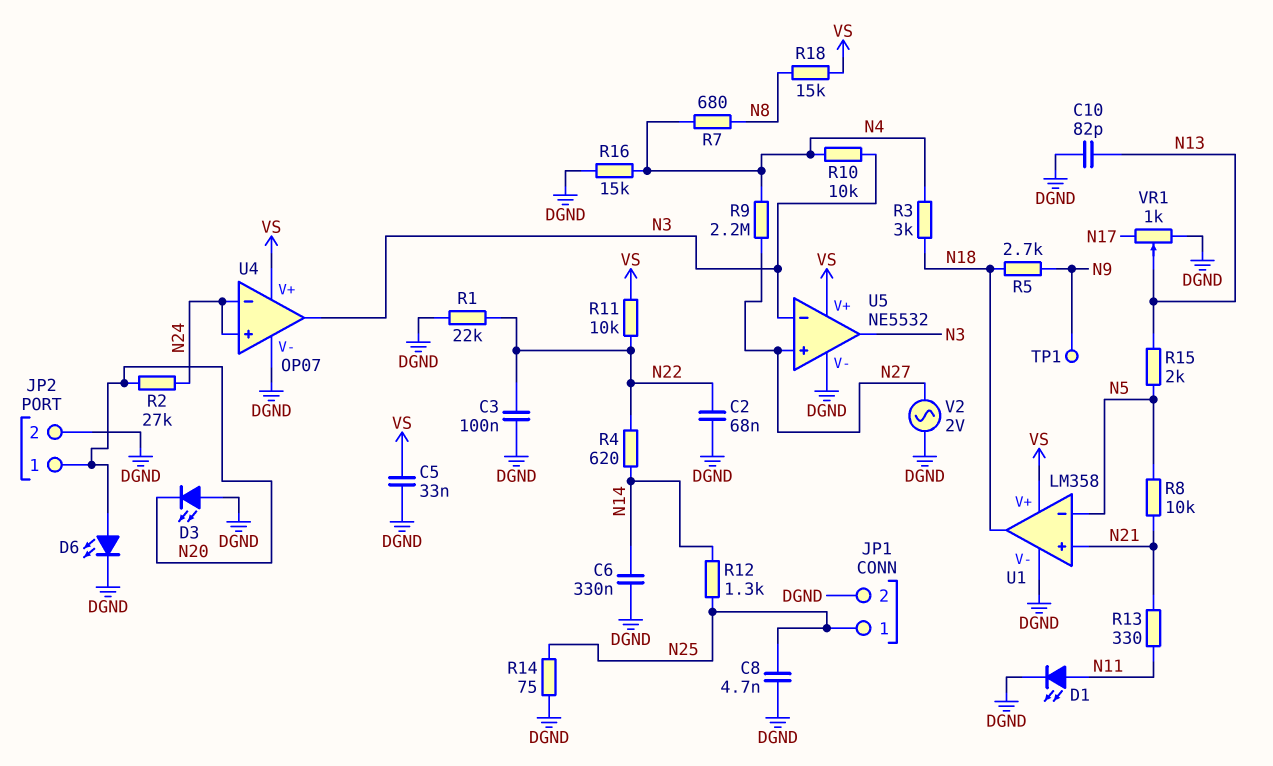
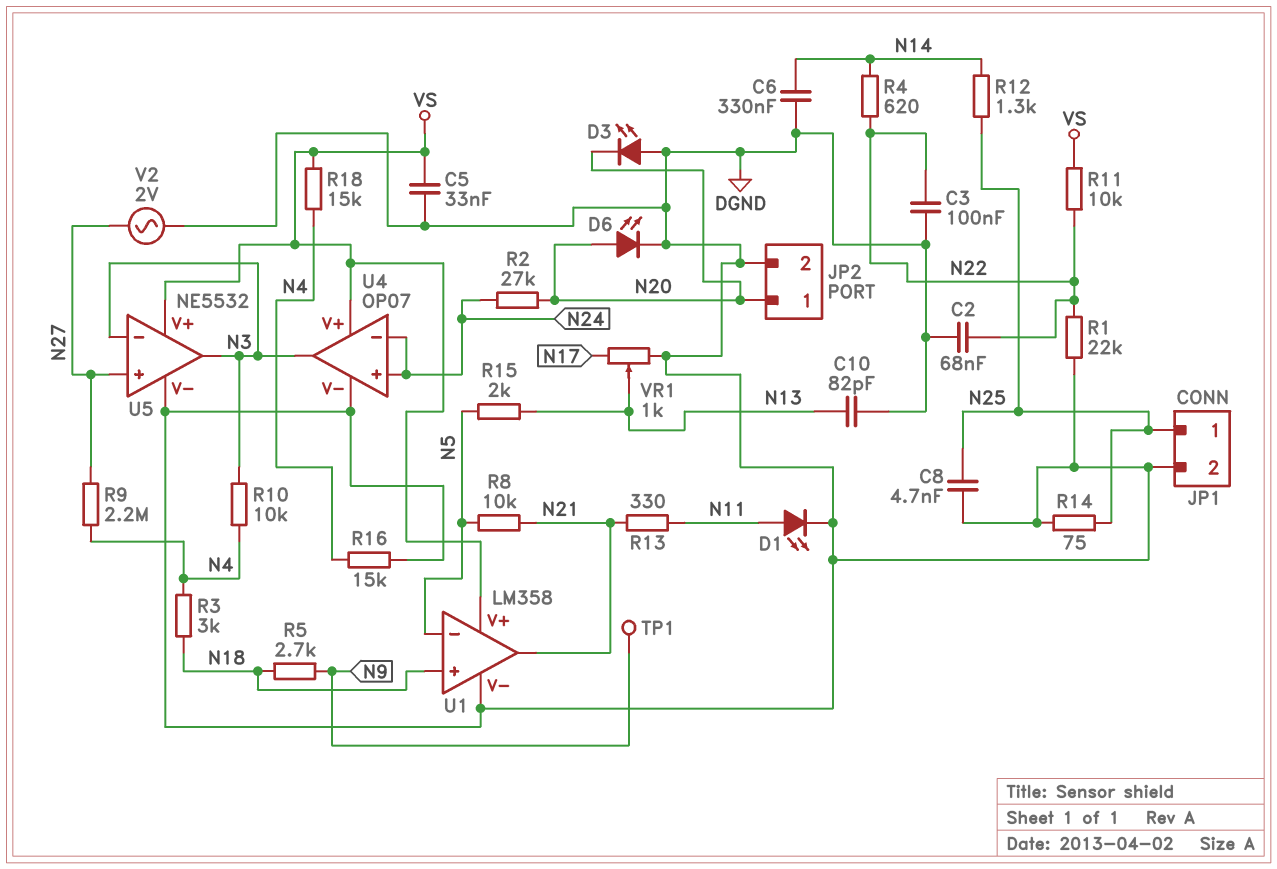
R7: 680 (N4, N8) -> none
R18: 15k (N8, VS) -> 15k (N4, VS)
U1 pin in+: N21 -> N18
U1 pin out: N18 -> N21

